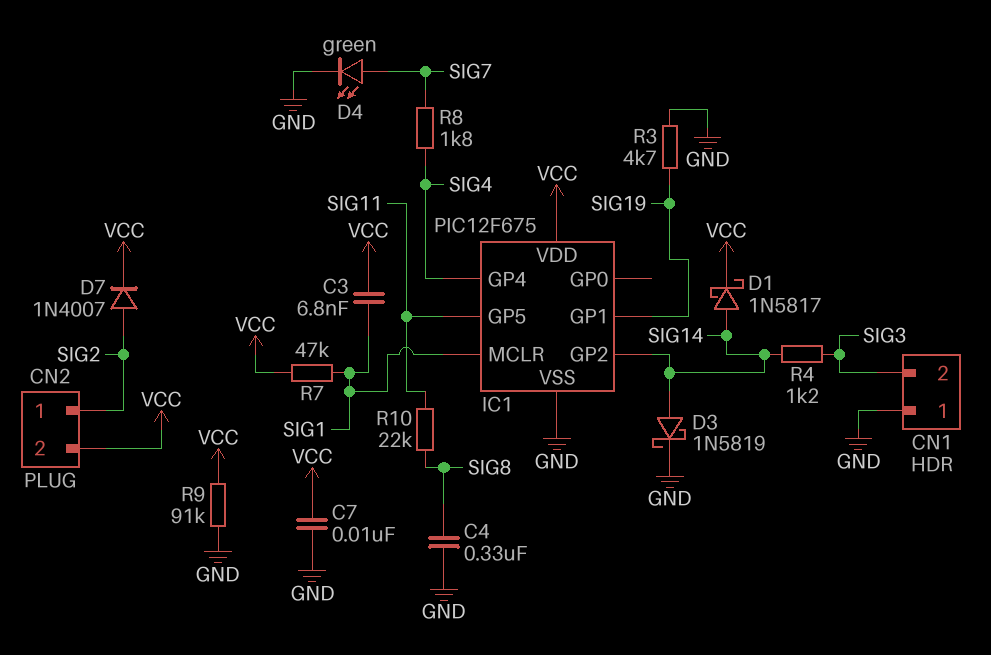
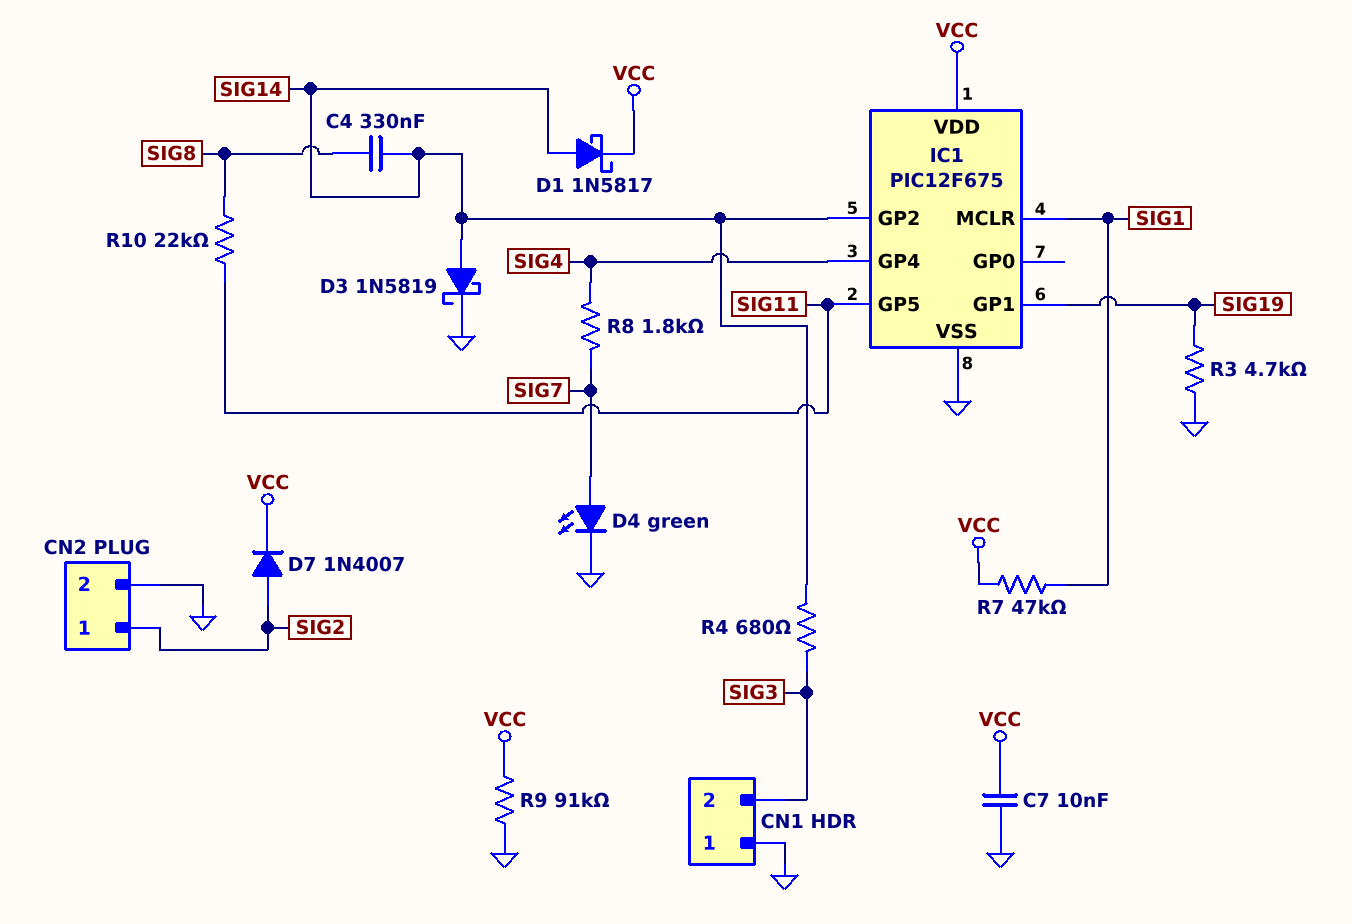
C3: 6.8nF (SIG1, VCC) -> none
C4: 330nF (GND, SIG8) -> 330nF (SIG8, SIG14)
CN2 pin 2: VCC -> GND
R4: 1.2k (SIG3, SIG14) -> 680 (SIG3, SIG14)

